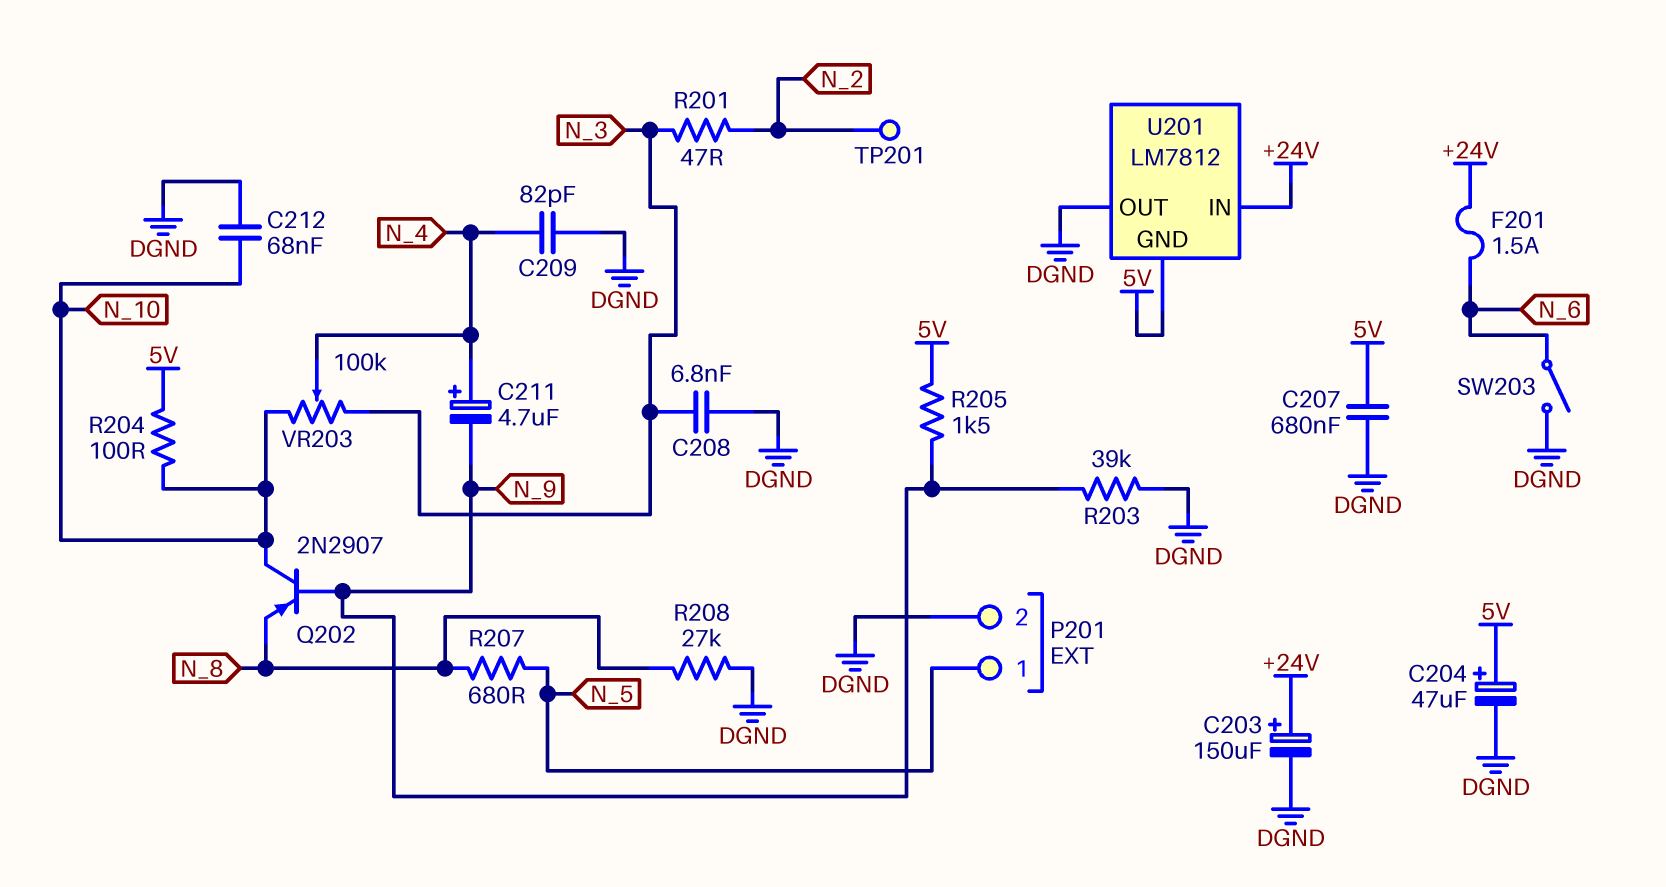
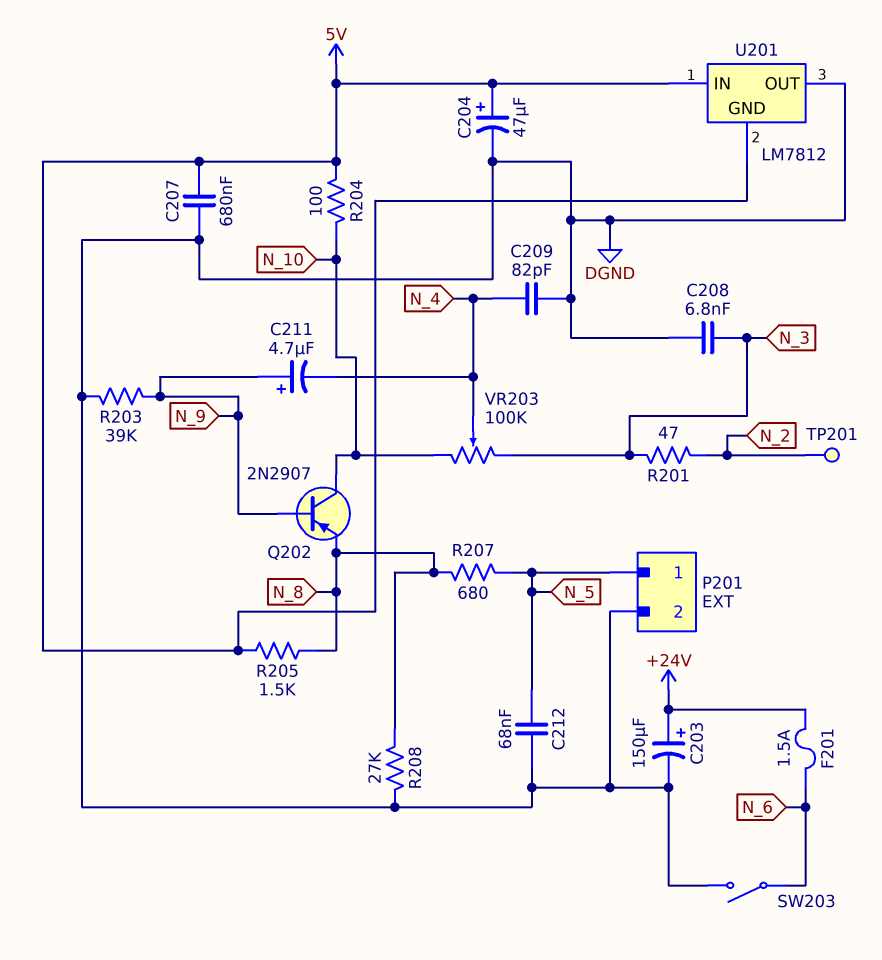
C211: 4.7uF (plus N_4, minus N_9) -> 4.7uF (plus N_9, minus N_4)
C212: 68nF (DGND, N_10) -> 68nF (DGND, N_5)
R205: 1.5k (5V, N_9) -> 1.5k (5V, N_8)
U201 pin IN: +24V -> 5V

